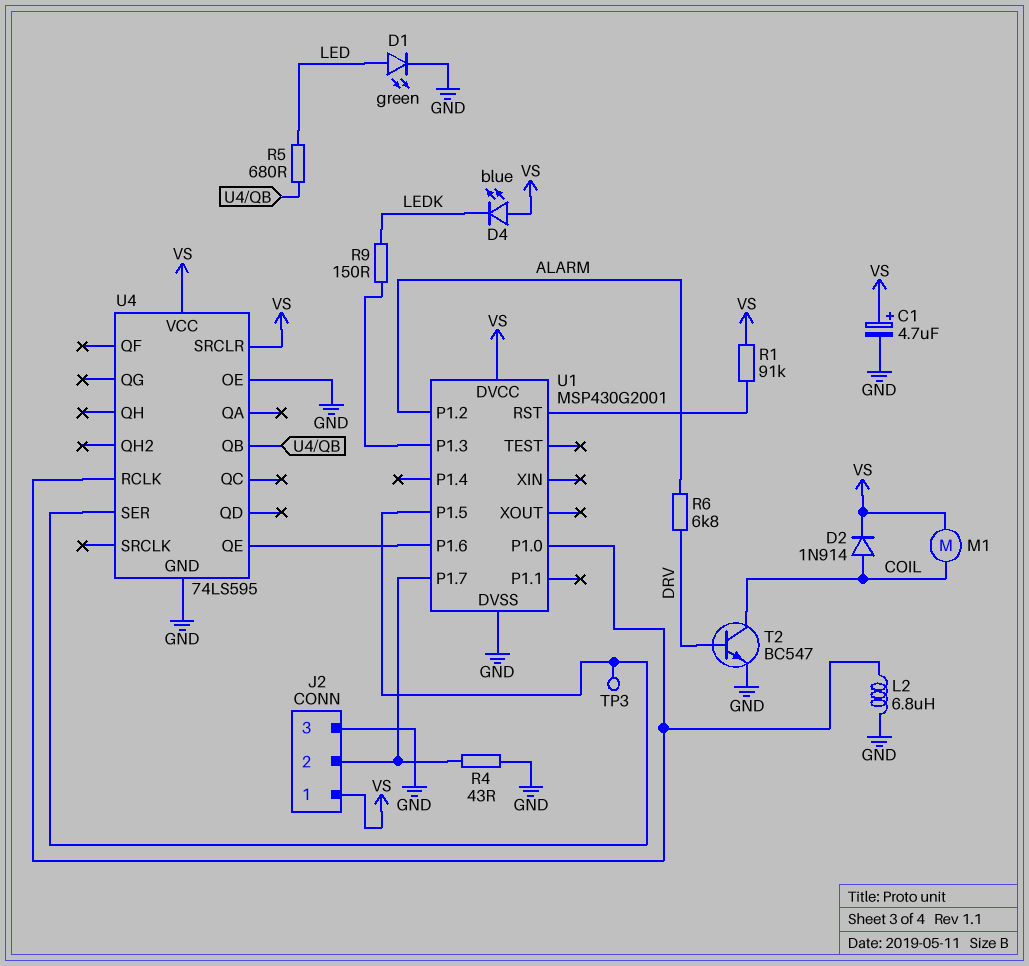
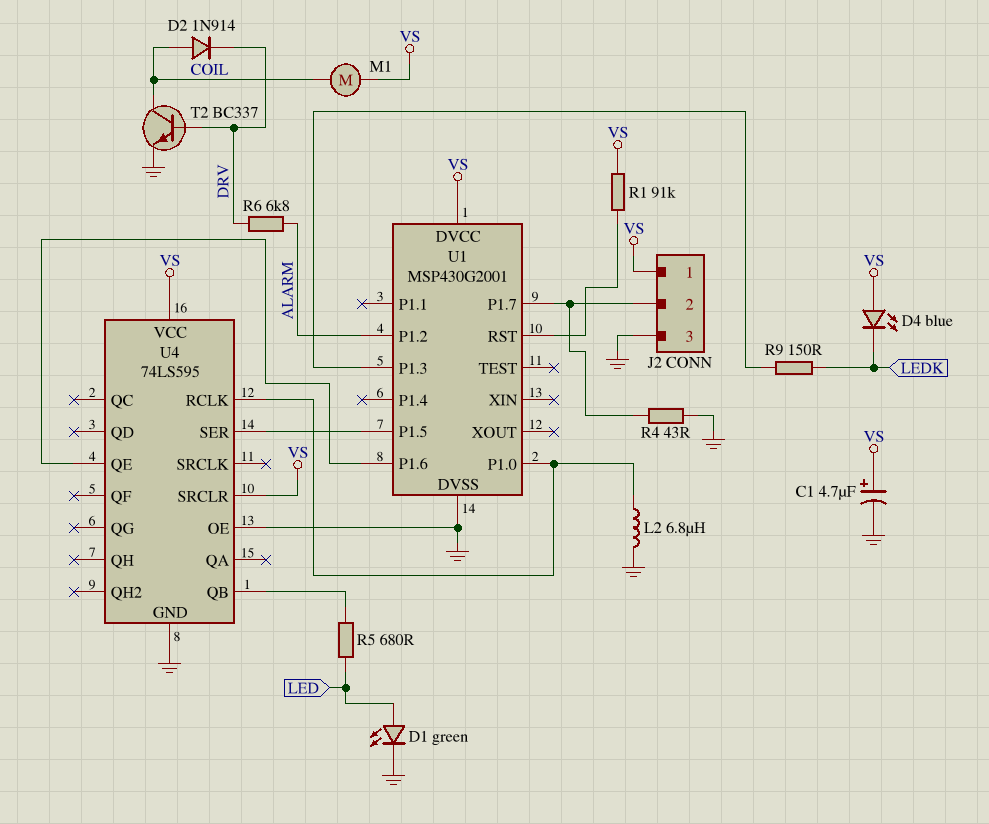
D2: diode 1N914 (A COIL, K VS) -> diode 1N914 (A COIL, K DRV)
T2: NPN BC547 (B DRV, C COIL, E GND) -> NPN BC337 (B DRV, C COIL, E GND)
TP3: test point (U1/P1.5) -> none

